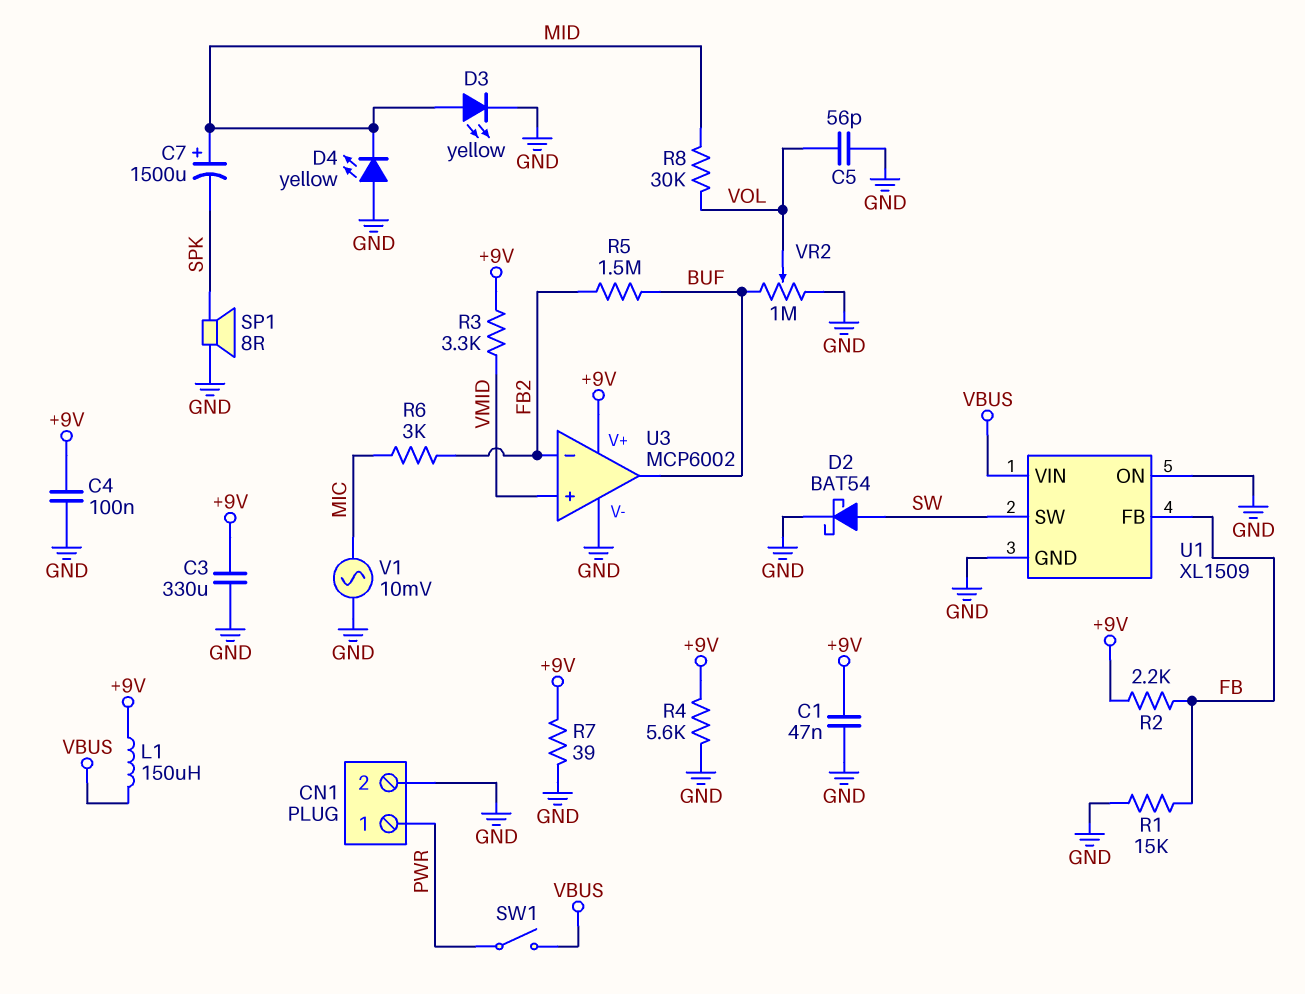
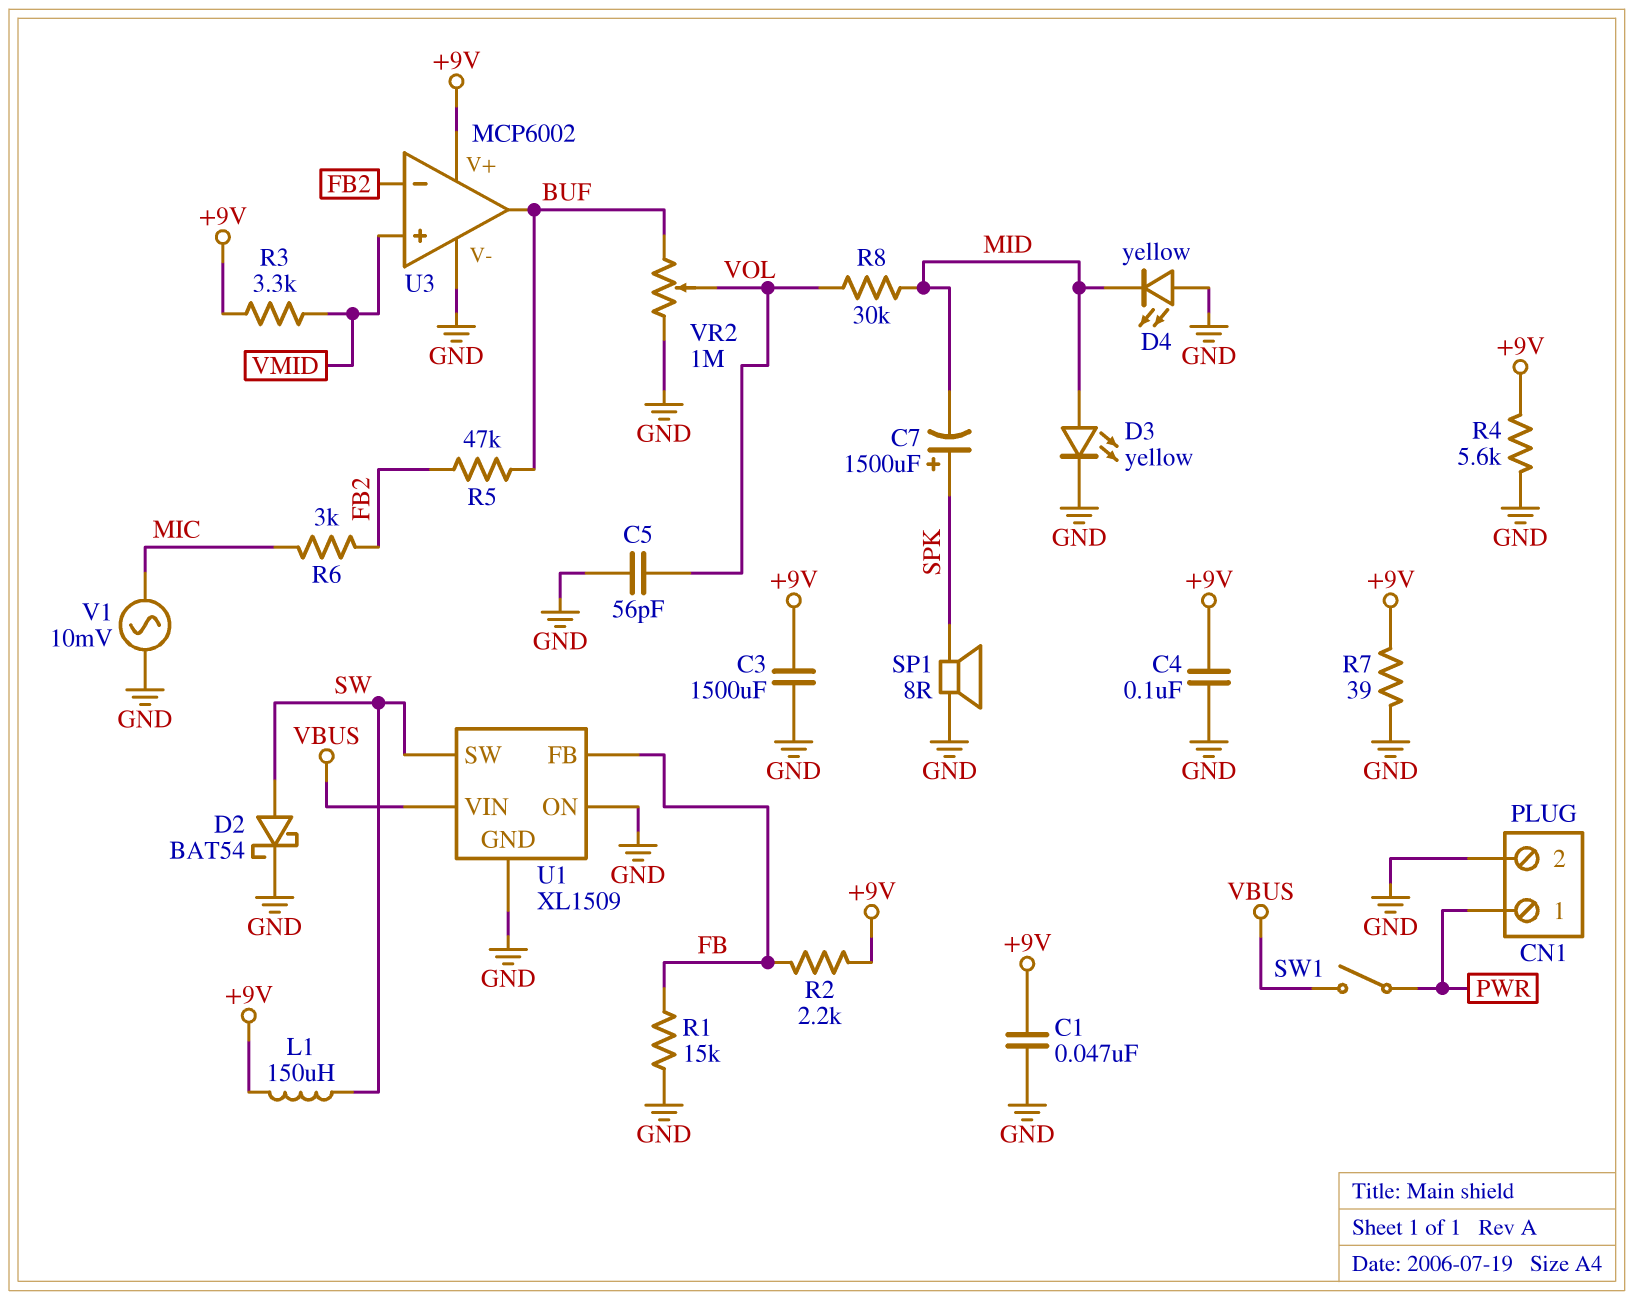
C3: 330uF (+9V, GND) -> 1500uF (+9V, GND)
C7: 1500uF (plus MID, minus SPK) -> 1500uF (plus SPK, minus MID)
L1: 150uH (+9V, VBUS) -> 150uH (+9V, SW)
R5: 1.5M (BUF, FB2) -> 47k (BUF, FB2)

